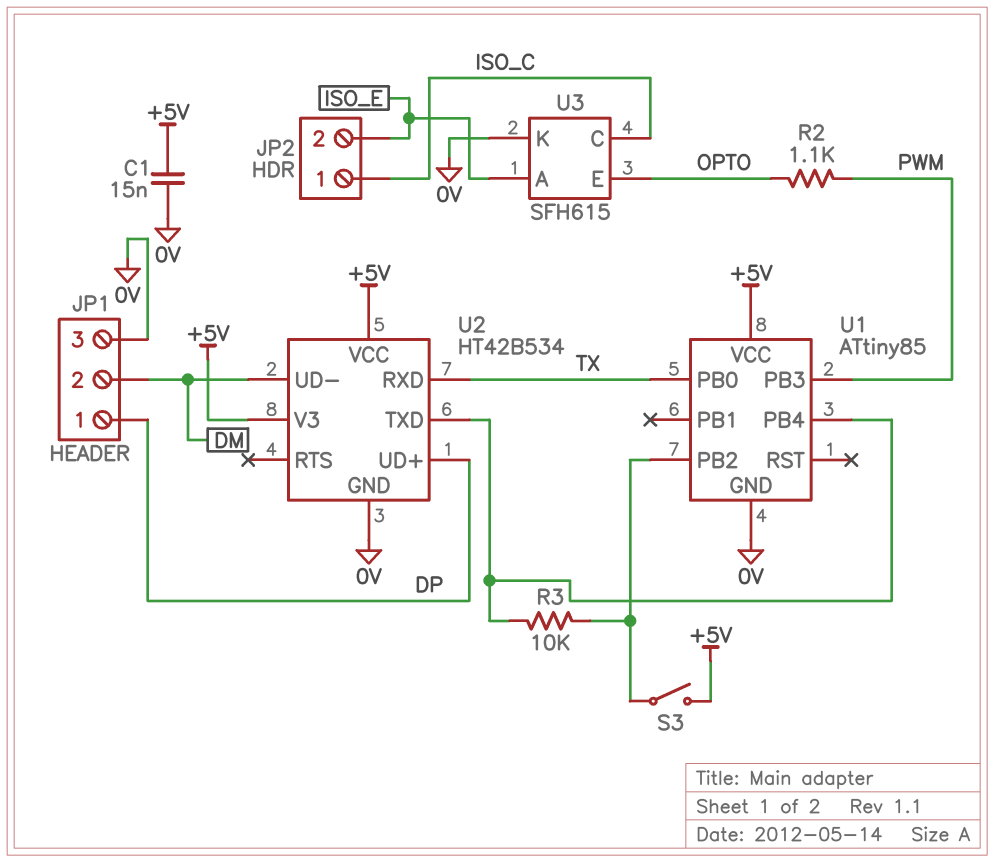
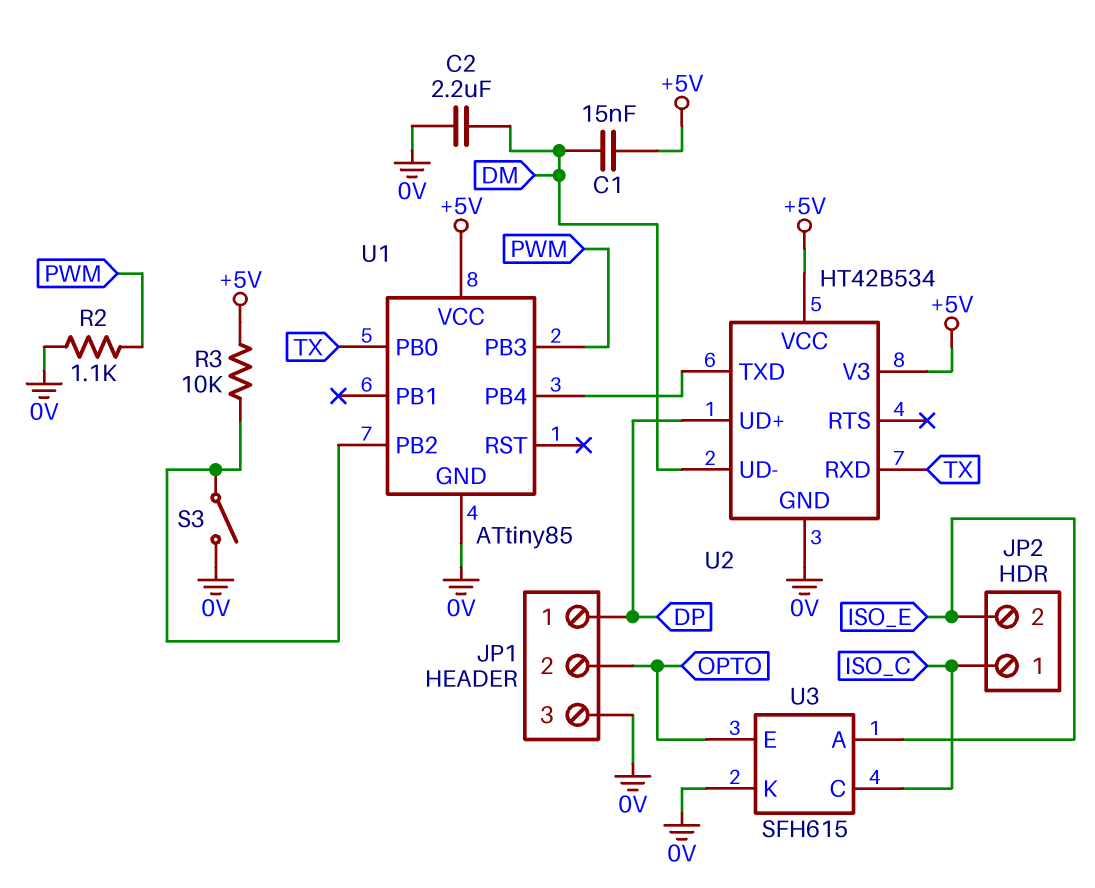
C1: 15nF (+5V, 0V) -> 15nF (+5V, DM)
C2: none -> 2.2uF (0V, DM)
JP1 pin 2: DM -> OPTO
R2: 1.1k (OPTO, PWM) -> 1.1k (0V, PWM)
R3: 10k (U1/PB2, U1/PB4) -> 10k (+5V, U1/PB2)
S3: switch (+5V, U1/PB2) -> switch (0V, U1/PB2)

